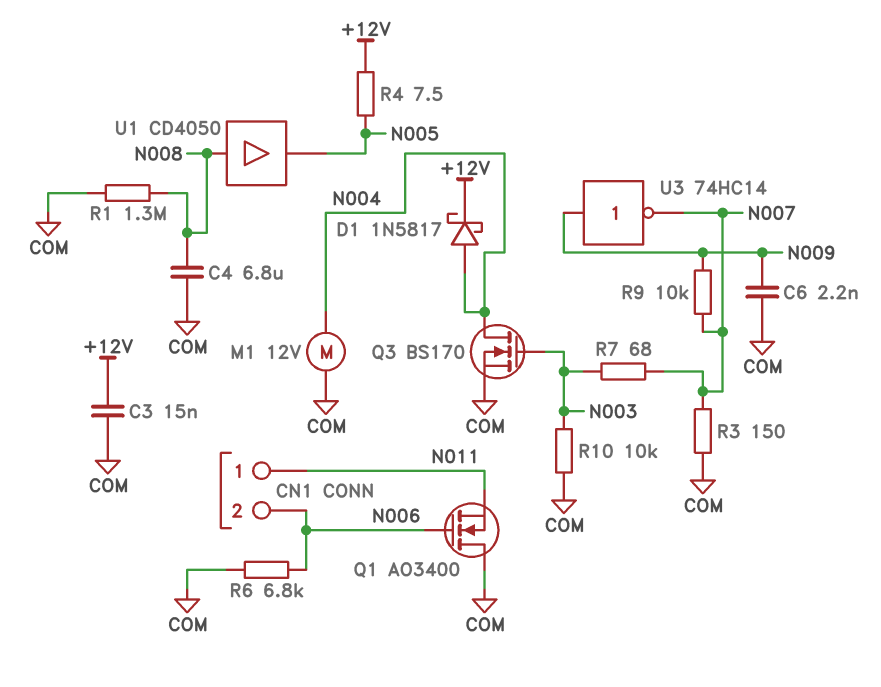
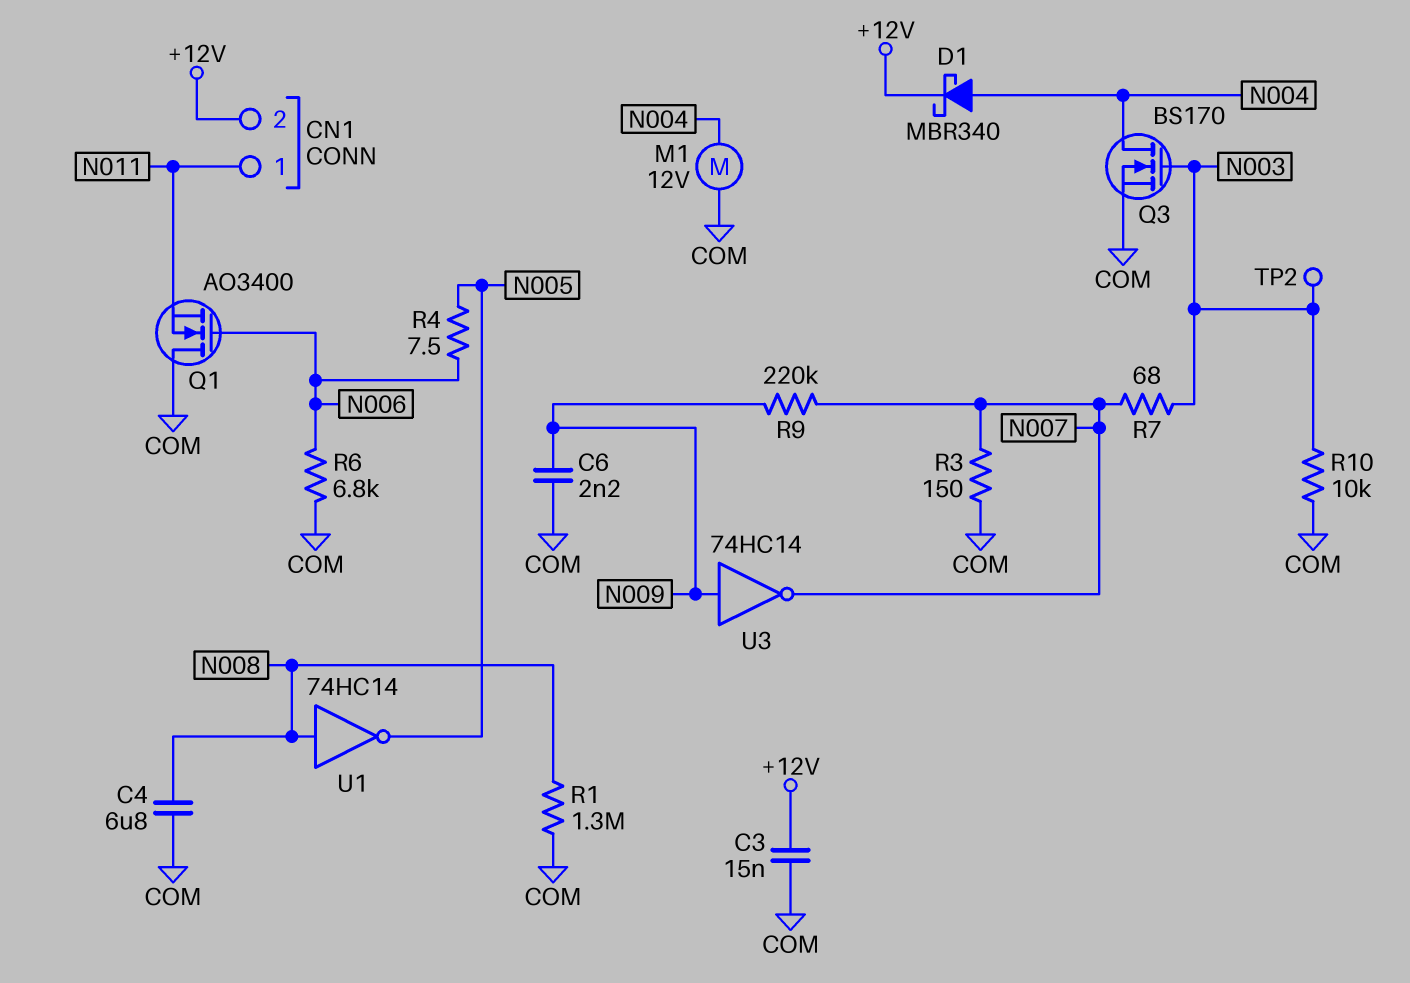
CN1 pin 2: N006 -> +12V
D1: schottky 1N5817 (A N004, K +12V) -> schottky MBR340 (A N004, K +12V)
R4: 7.5 (+12V, N005) -> 7.5 (N005, N006)
R9: 10k (N007, N009) -> 220k (N007, N009)
TP2: none -> test point (N003)
U1: buffer CD4050 (in N008, out N005) -> NOT 74HC14 (in N008, out N005)

